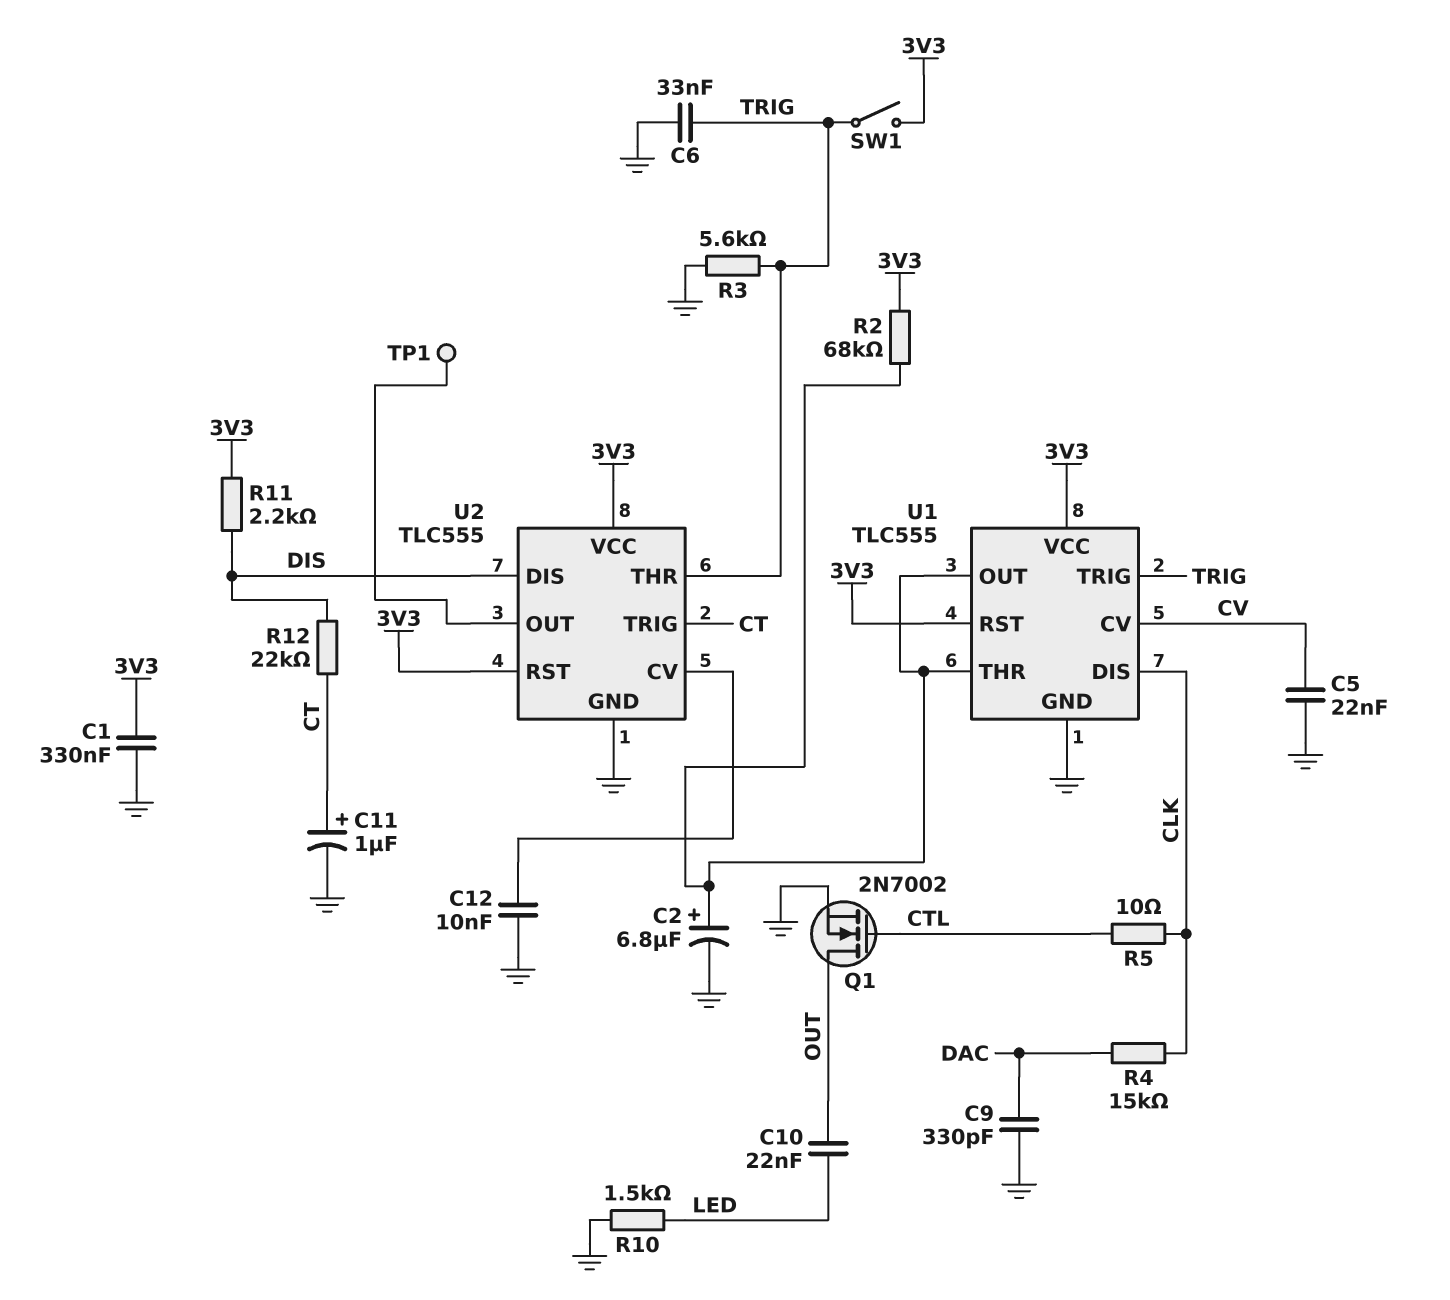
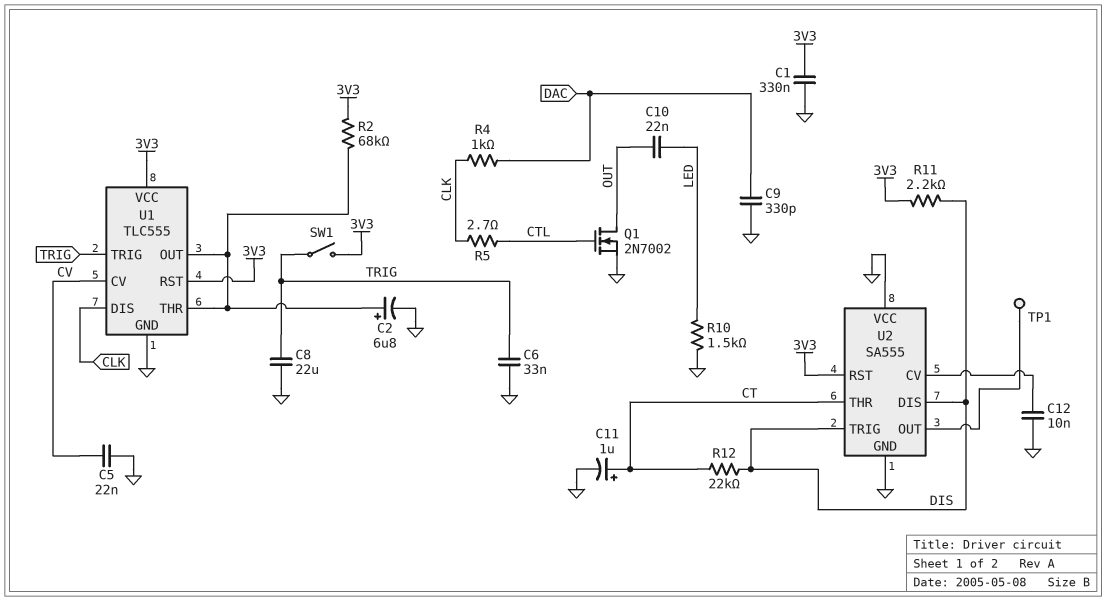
C8: none -> 22uF (GND, TRIG)
R3: 5.6k (GND, TRIG) -> none
R4: 15k (CLK, DAC) -> 1k (CLK, DAC)
R5: 10 (CLK, CTL) -> 2.7 (CLK, CTL)
U2: TLC555 -> SA555
U2 pin THR: TRIG -> CT
U2 pin TRIG: CT -> DIS
U2 pin VCC: 3V3 -> GND

